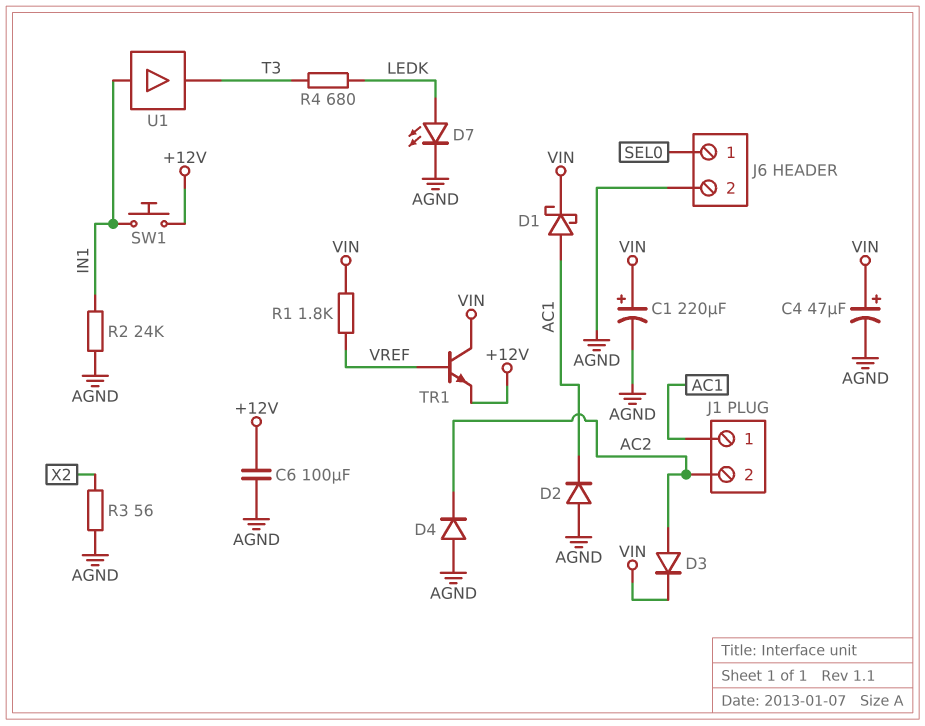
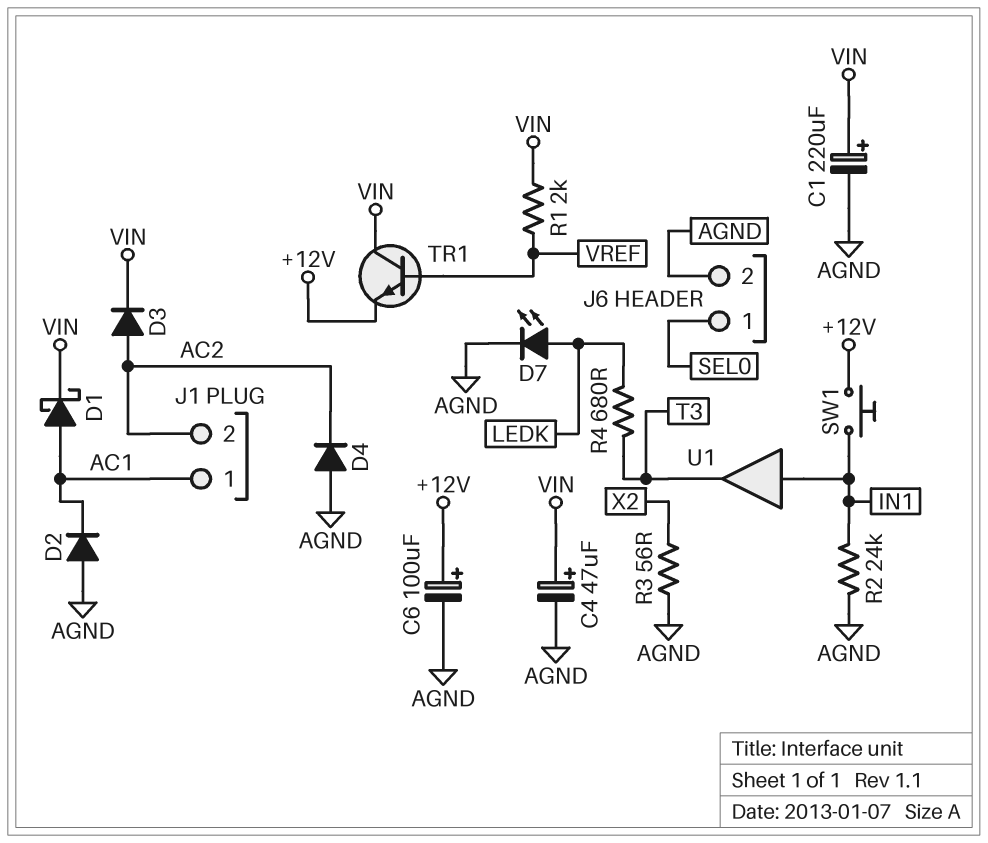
C6: 100uF (+12V, AGND) -> 100uF (plus +12V, minus AGND)
R1: 1.8k (VIN, VREF) -> 2k (VIN, VREF)

